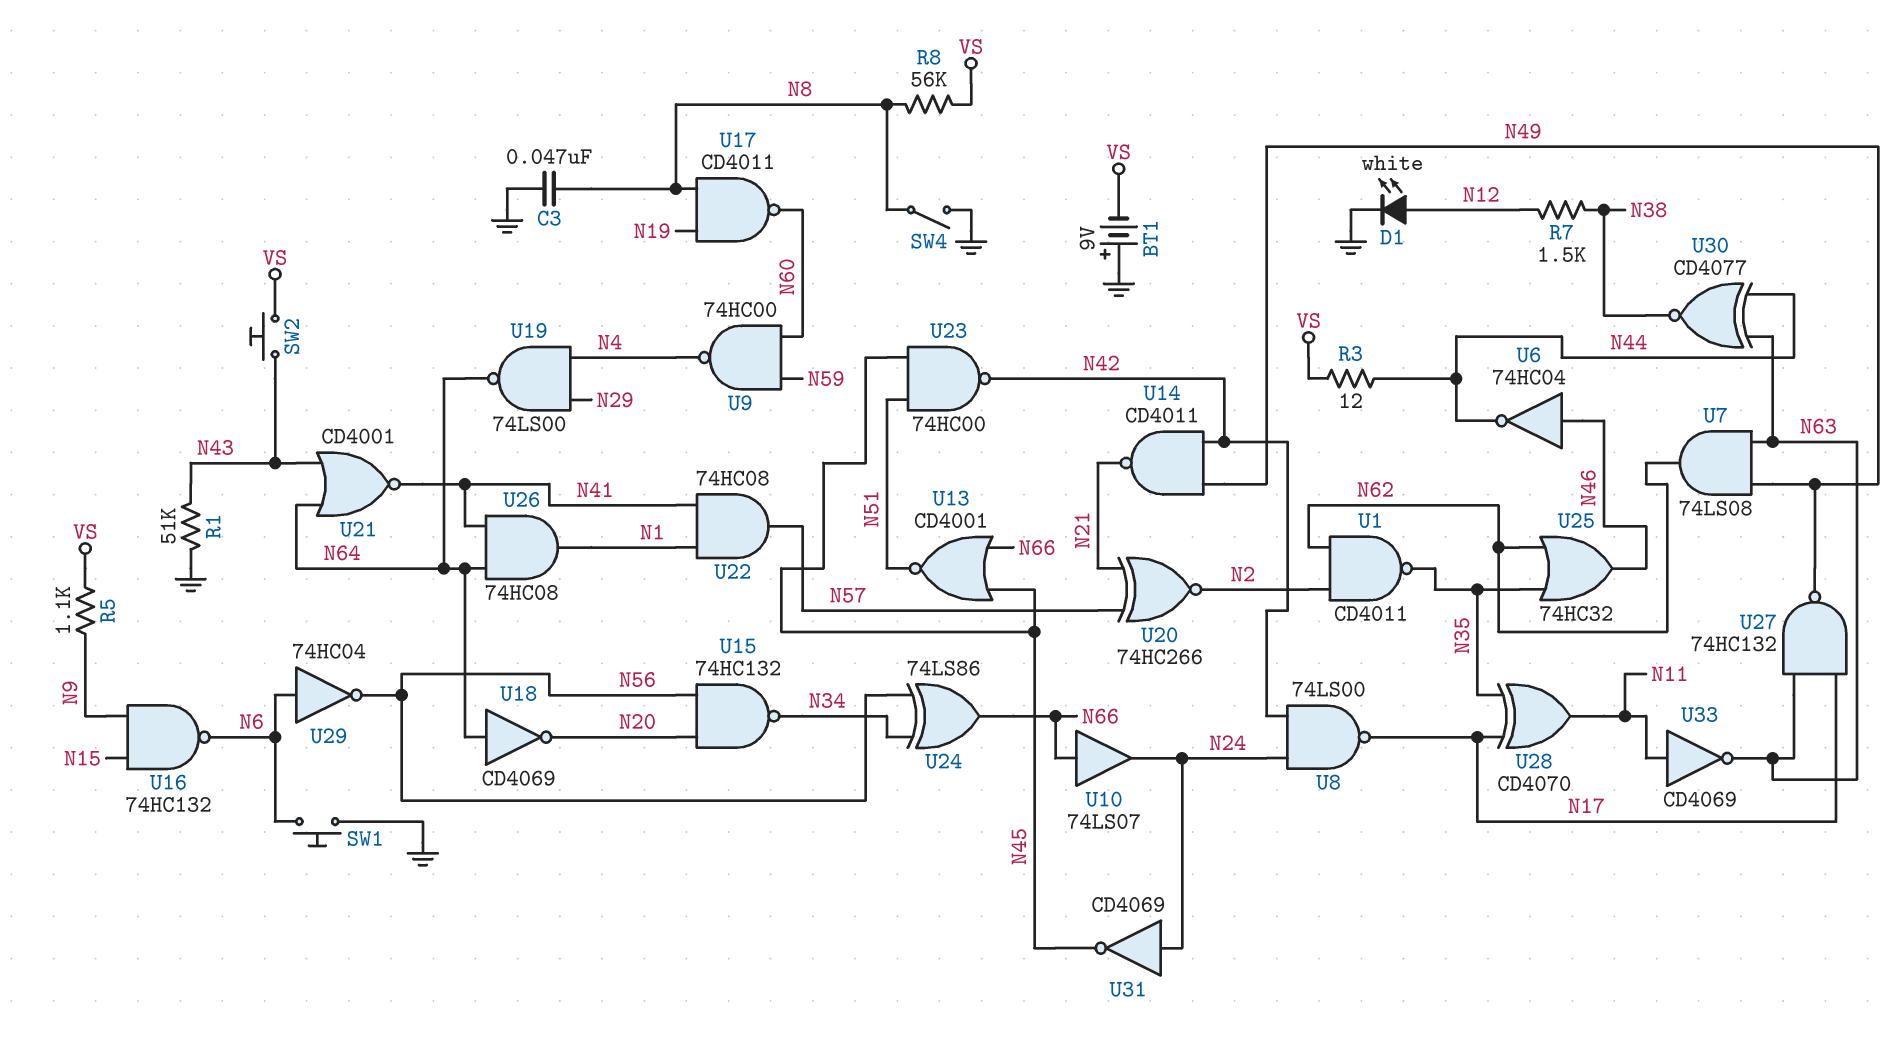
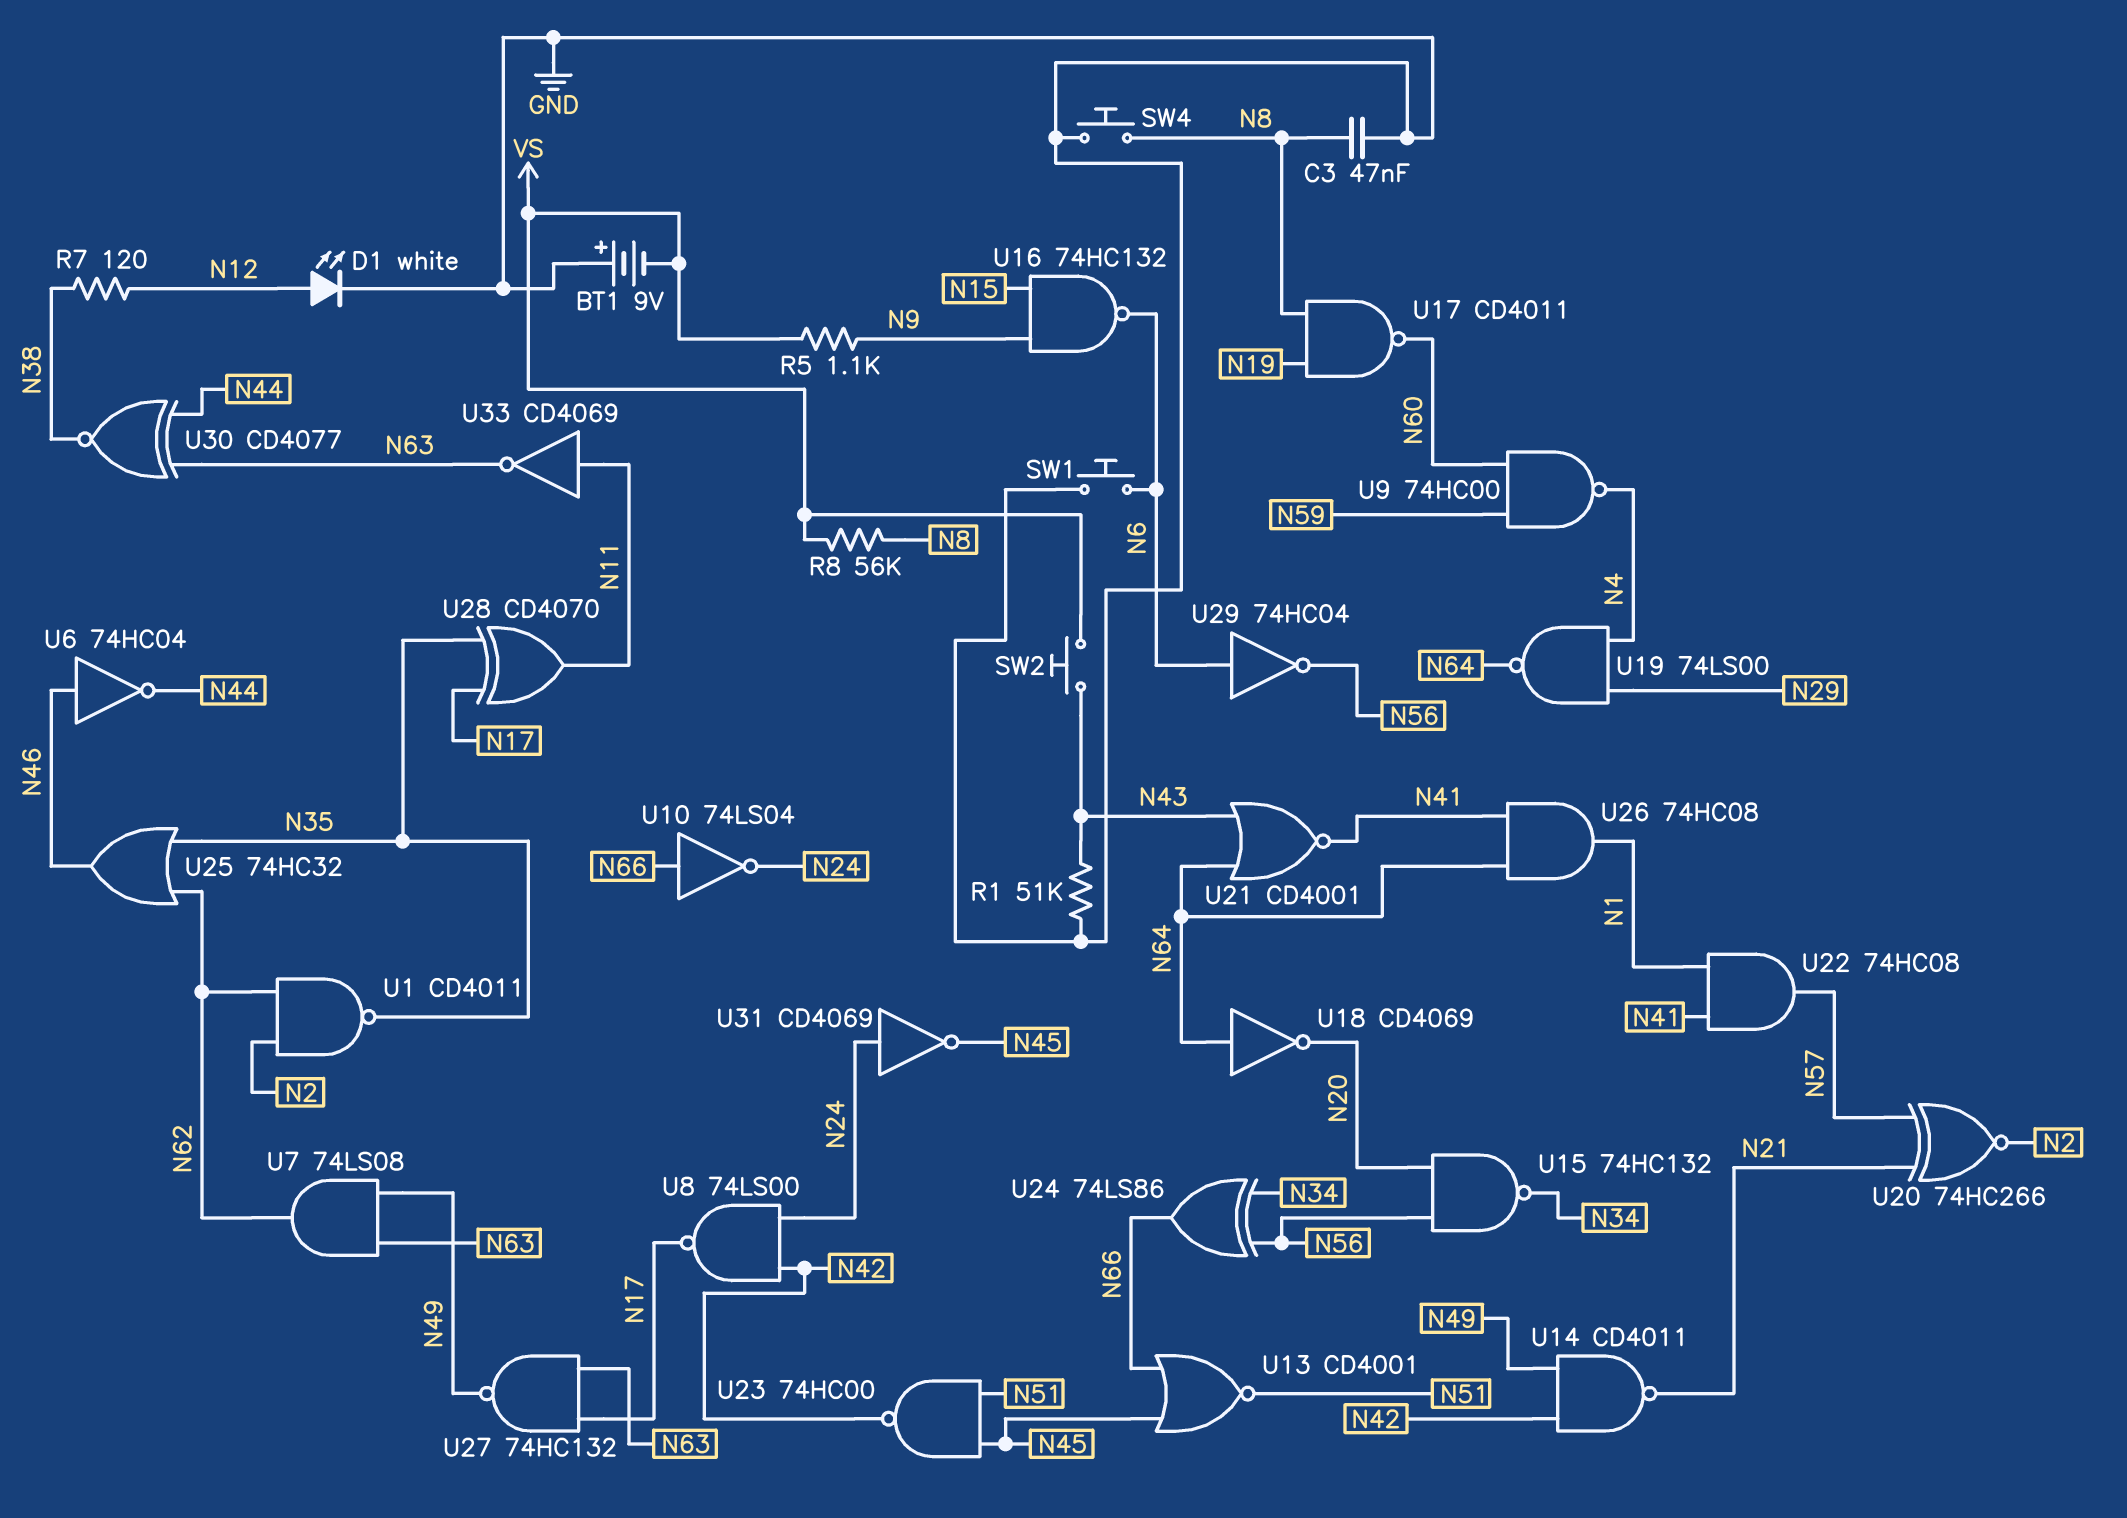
R3: 12 (N44, VS) -> none
R7: 1.5k (N12, N38) -> 120 (N12, N38)
SW4: switch (GND, N8) -> button (GND, N8)
U10: buffer 74LS07 (in N66, out N24) -> NOT 74LS04 (in N66, out N24)

